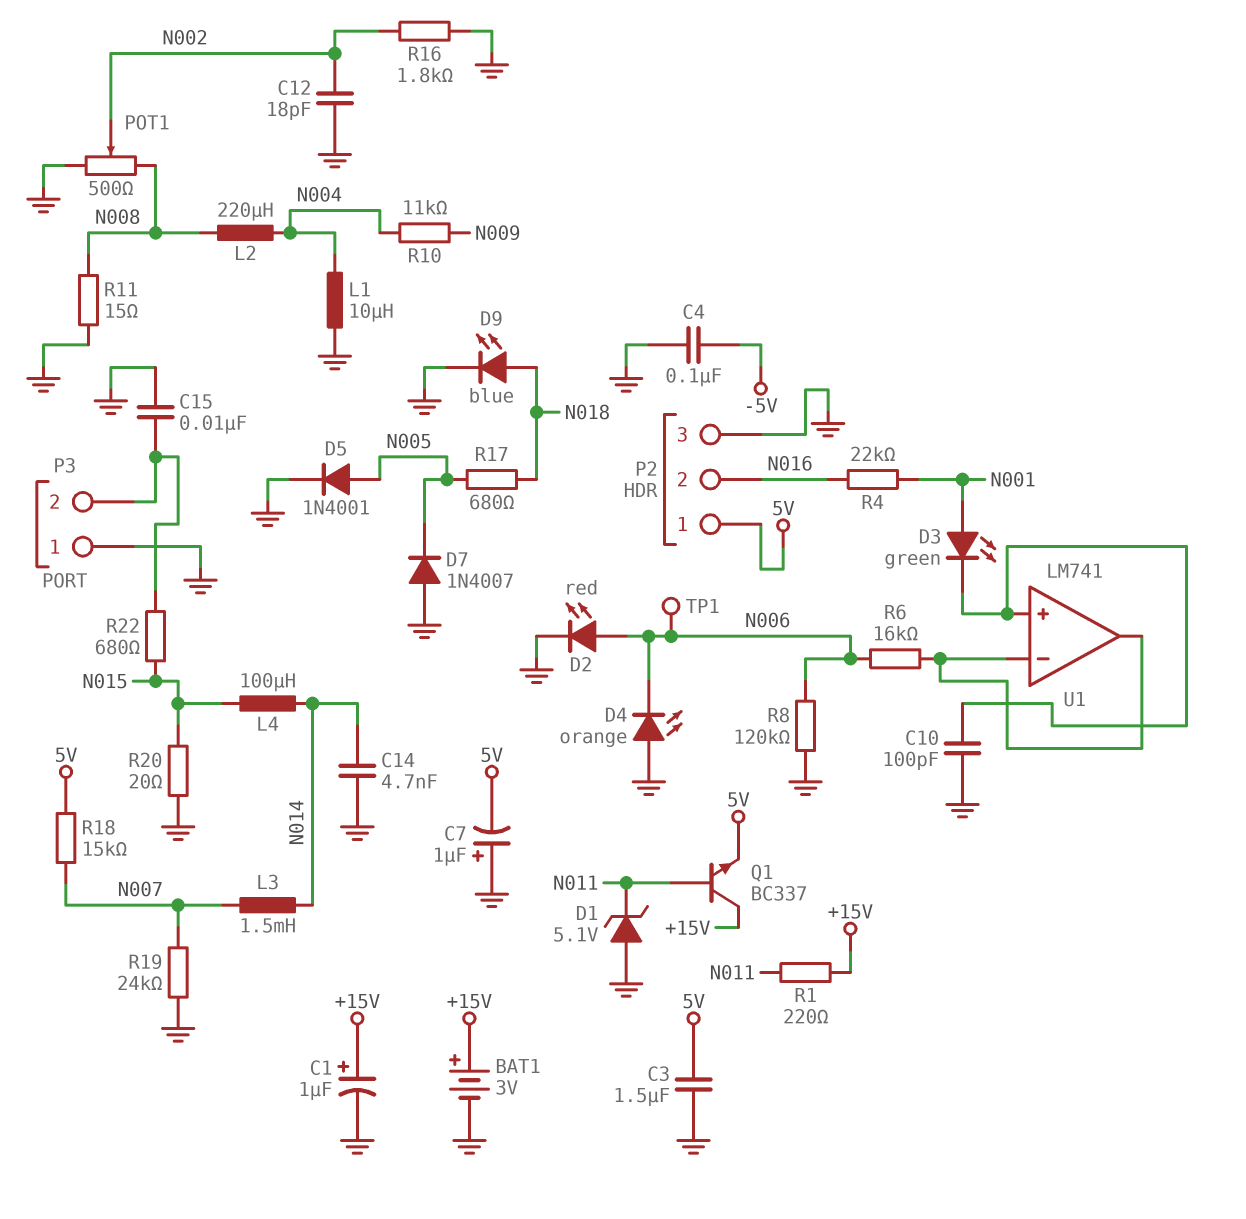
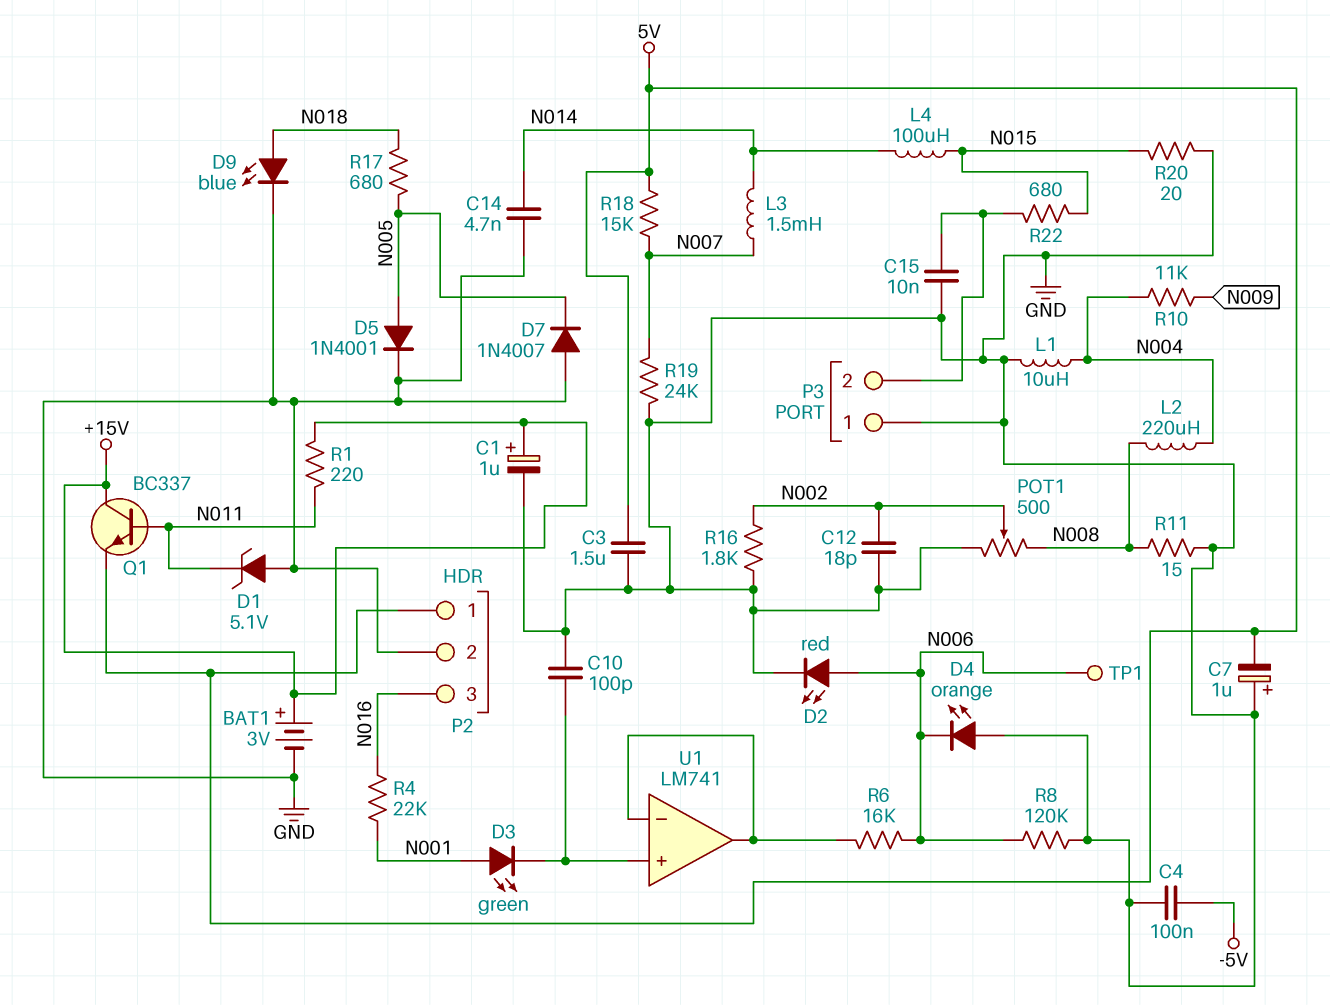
P2 pin 2: N016 -> GND
P2 pin 3: GND -> N016

